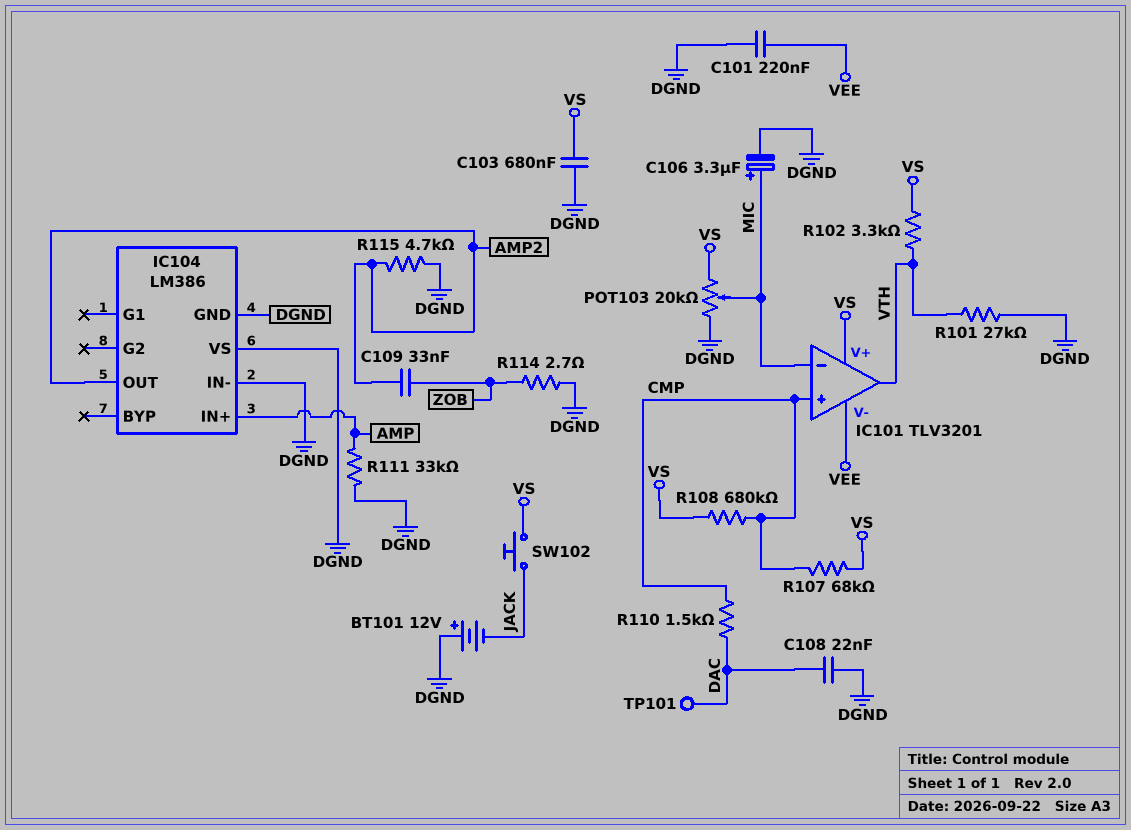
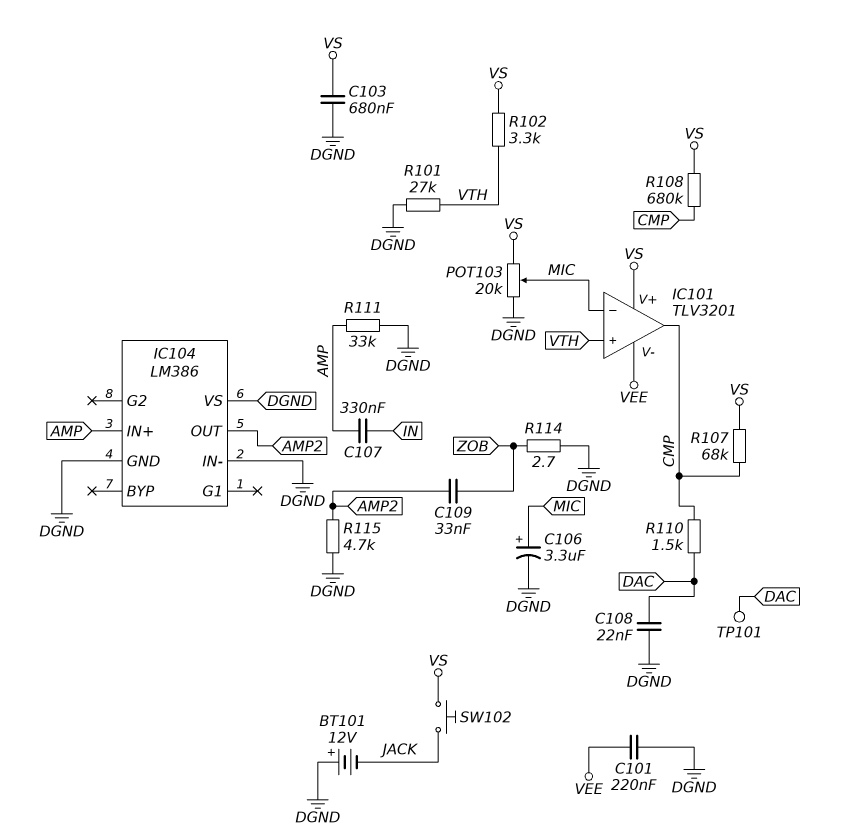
C107: none -> 330nF (AMP, IN)
IC101 pin in+: CMP -> VTH
IC101 pin out: VTH -> CMP

